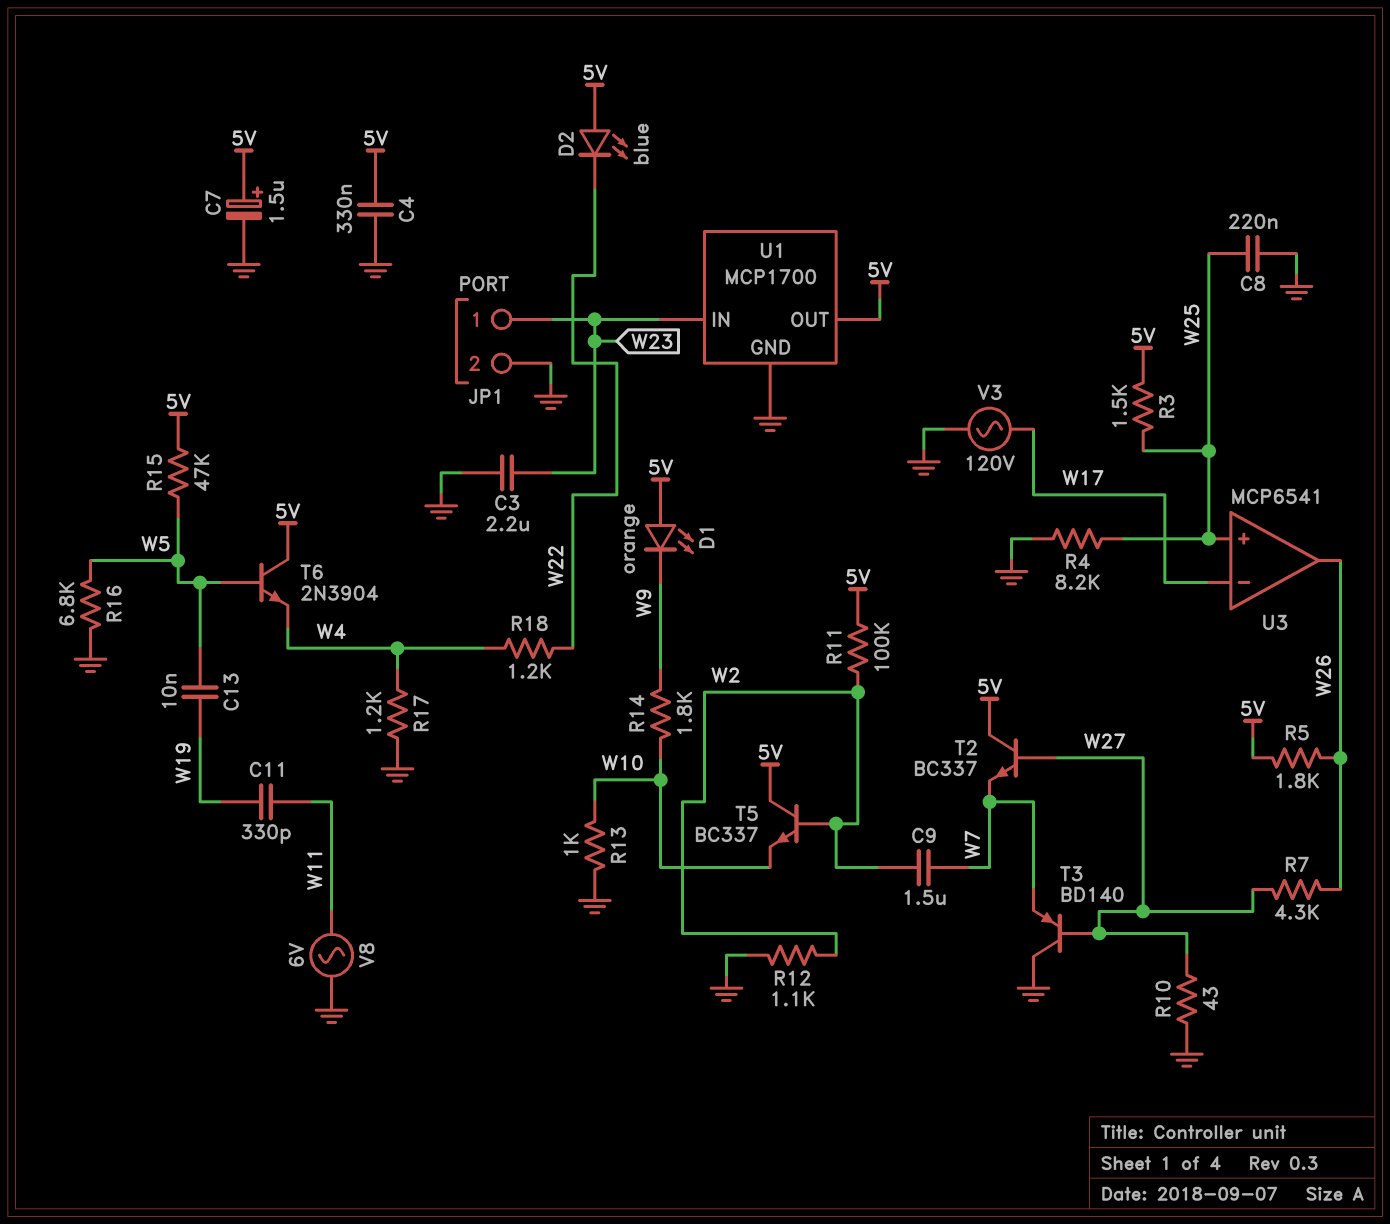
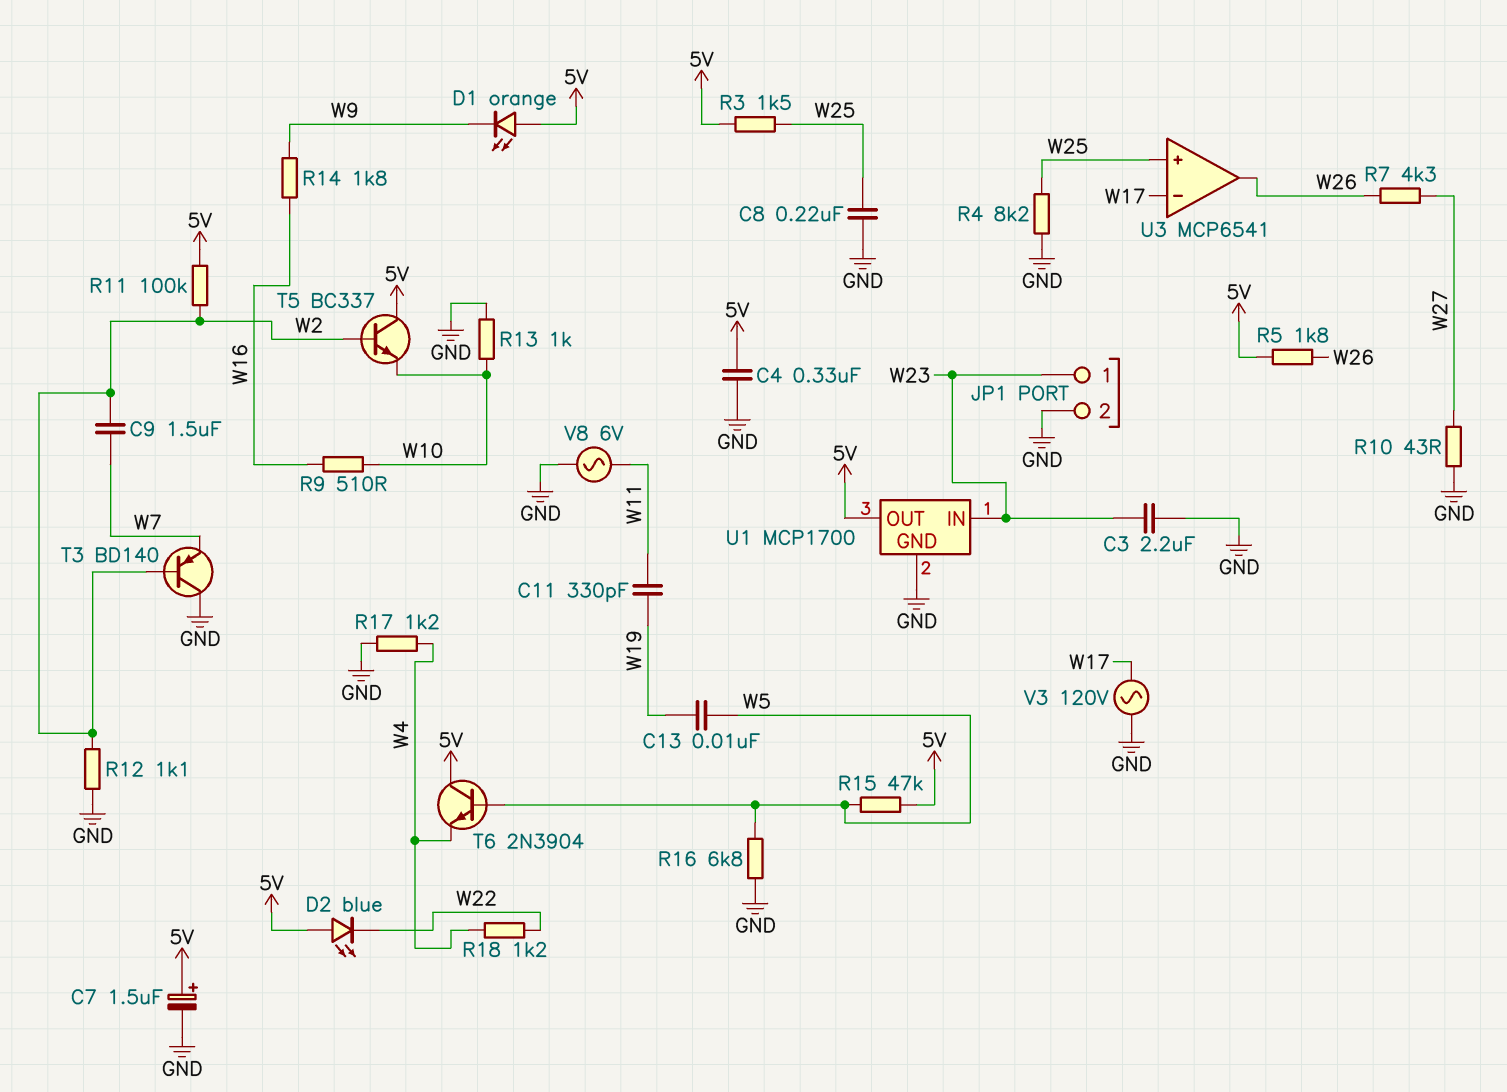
R9: none -> 510 (W10, W16)
R14: 1.8k (W9, W10) -> 1.8k (W9, W16)
T2: NPN BC337 (B W27, C 5V, E W7) -> none
T3: PNP BD140 (B W27, C GND, E W7) -> PNP BD140 (B W2, C GND, E W7)

